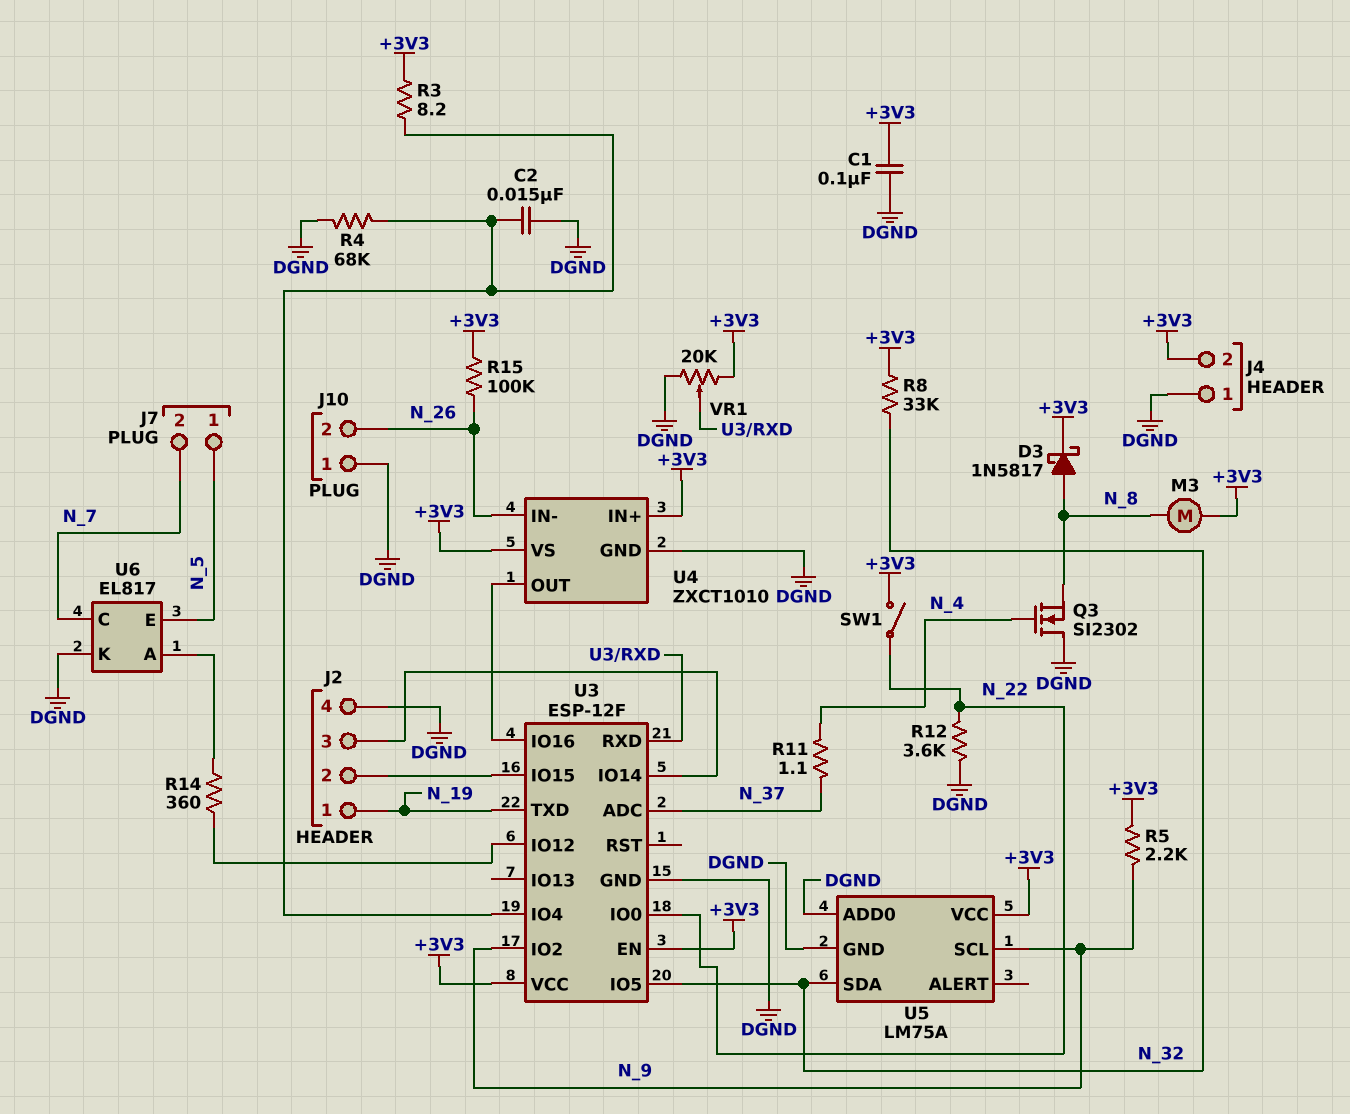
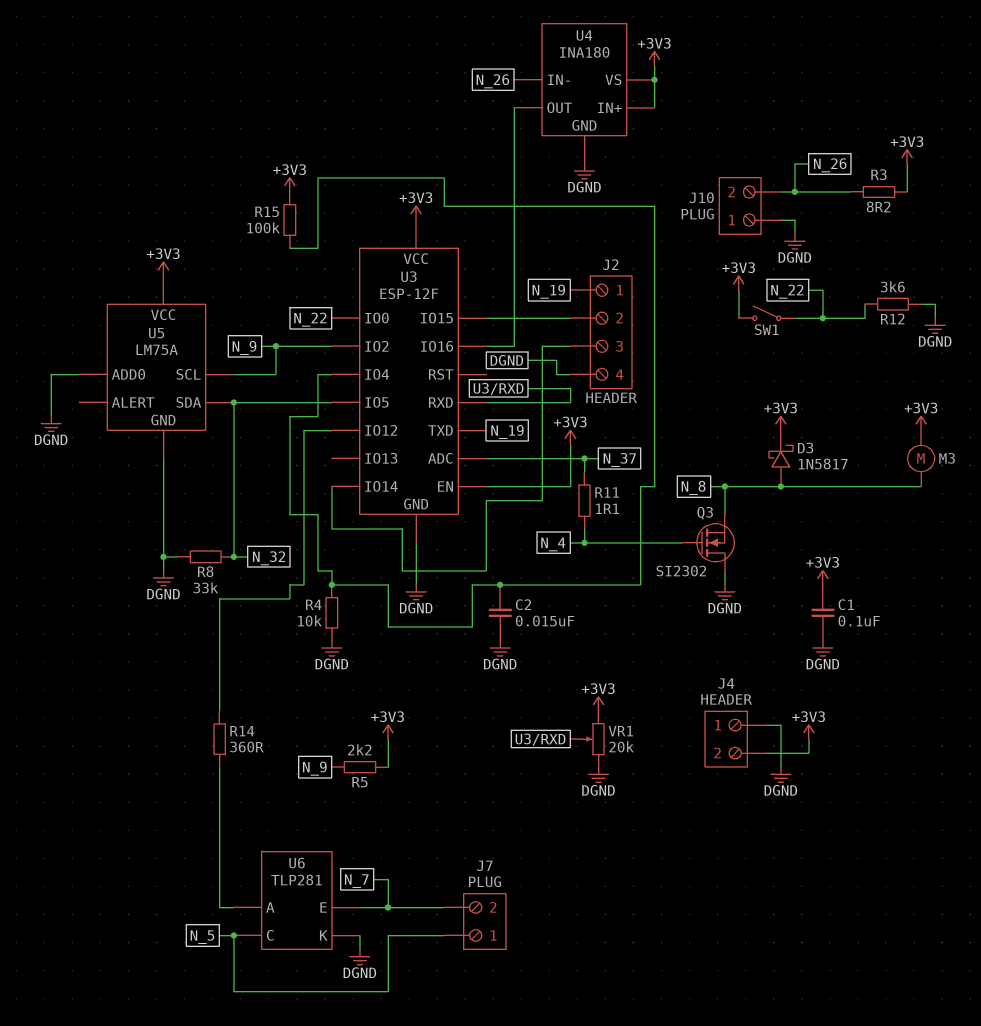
R3: 8.2 (+3V3, U3/IO4) -> 8.2 (+3V3, N_26)
R4: 68k (DGND, U3/IO4) -> 10k (DGND, U3/IO4)
R8: 33k (+3V3, N_32) -> 33k (DGND, N_32)
R15: 100k (+3V3, N_26) -> 100k (+3V3, U3/IO4)
U4: ZXCT1010 -> INA180
U6: EL817 -> TLP281
U6 pin C: N_7 -> N_5
U6 pin E: N_5 -> N_7

